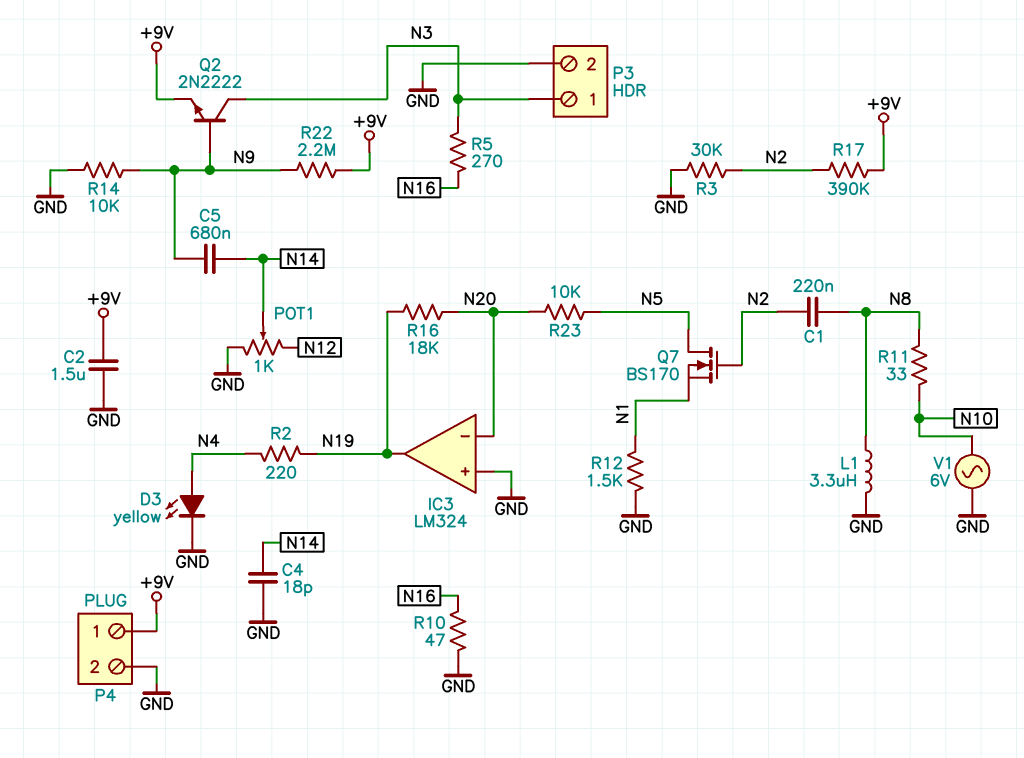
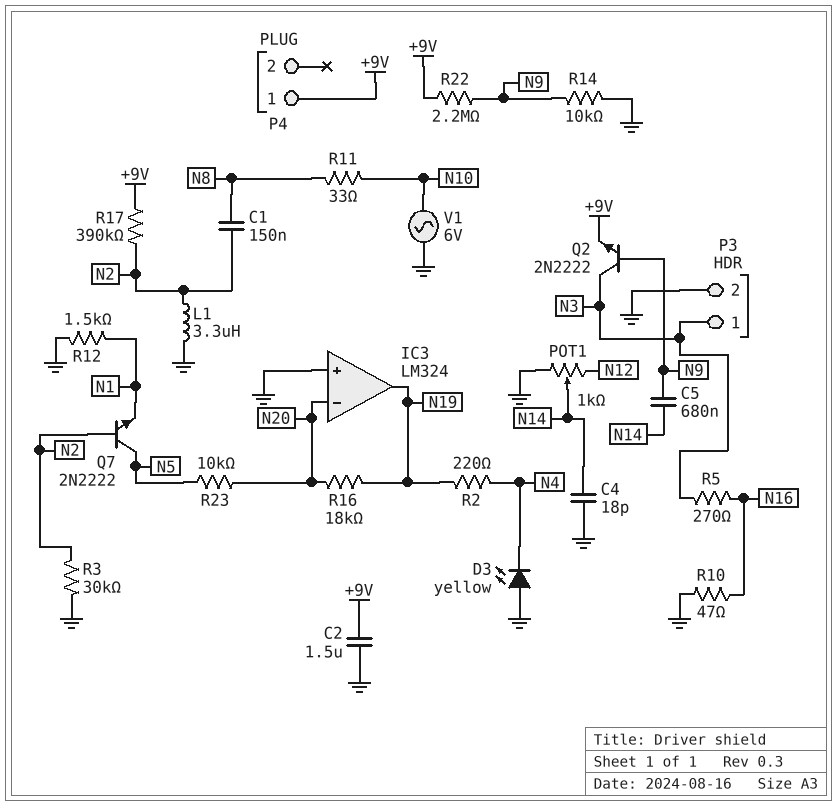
C1: 220nF (N2, N8) -> 150nF (N2, N8)
D3: LED yellow (A N4, K GND) -> LED yellow (A GND, K N4)
L1: 3.3uH (GND, N8) -> 3.3uH (GND, N2)
P4 pin 2: GND -> none
Q7: NMOS BS170 (G N2, D N5, S N1) -> NPN 2N2222 (B N2, C N5, E N1)

